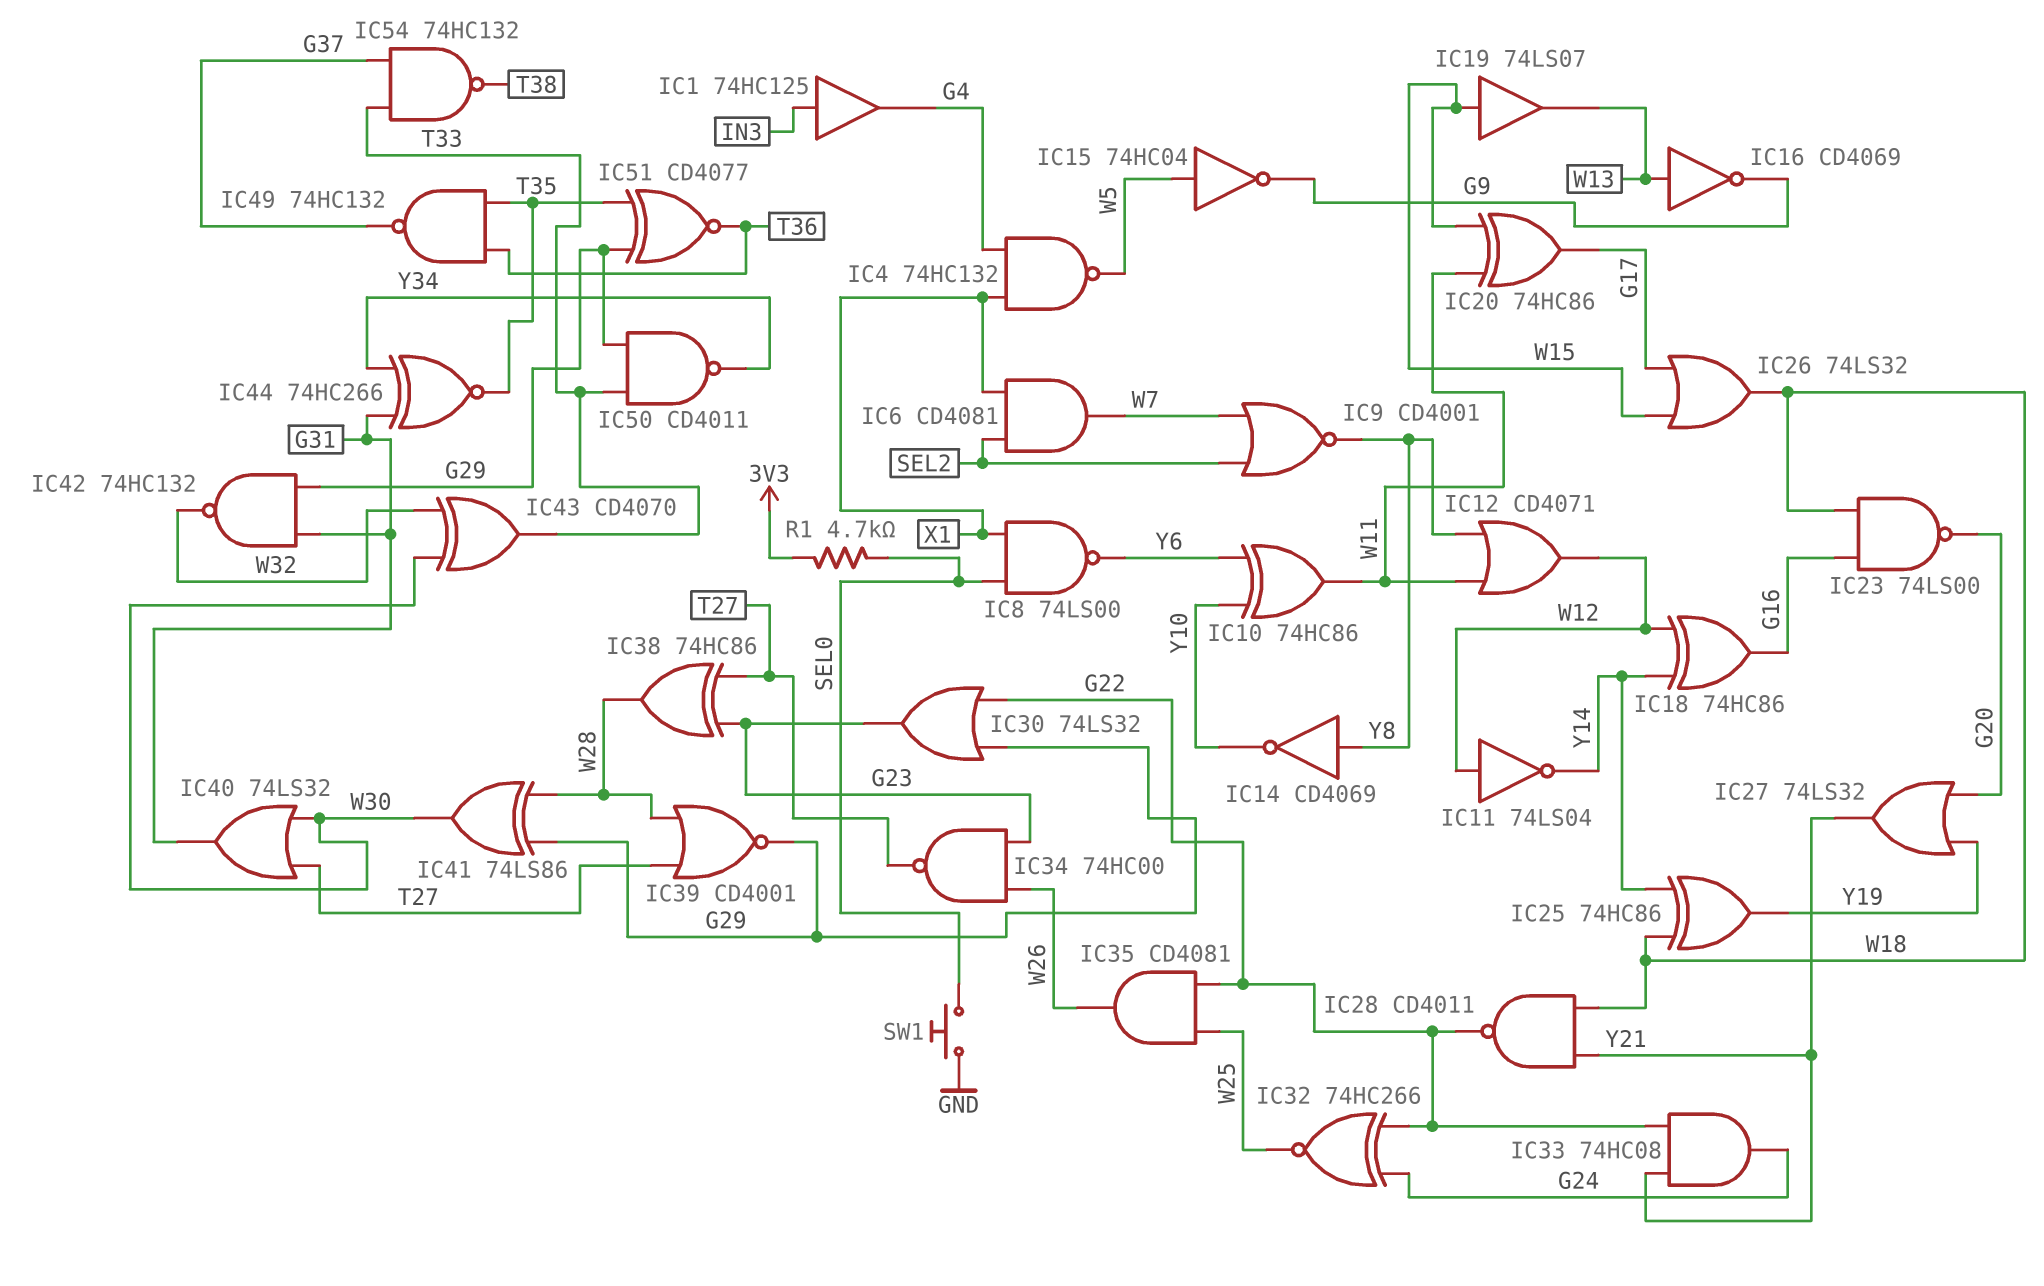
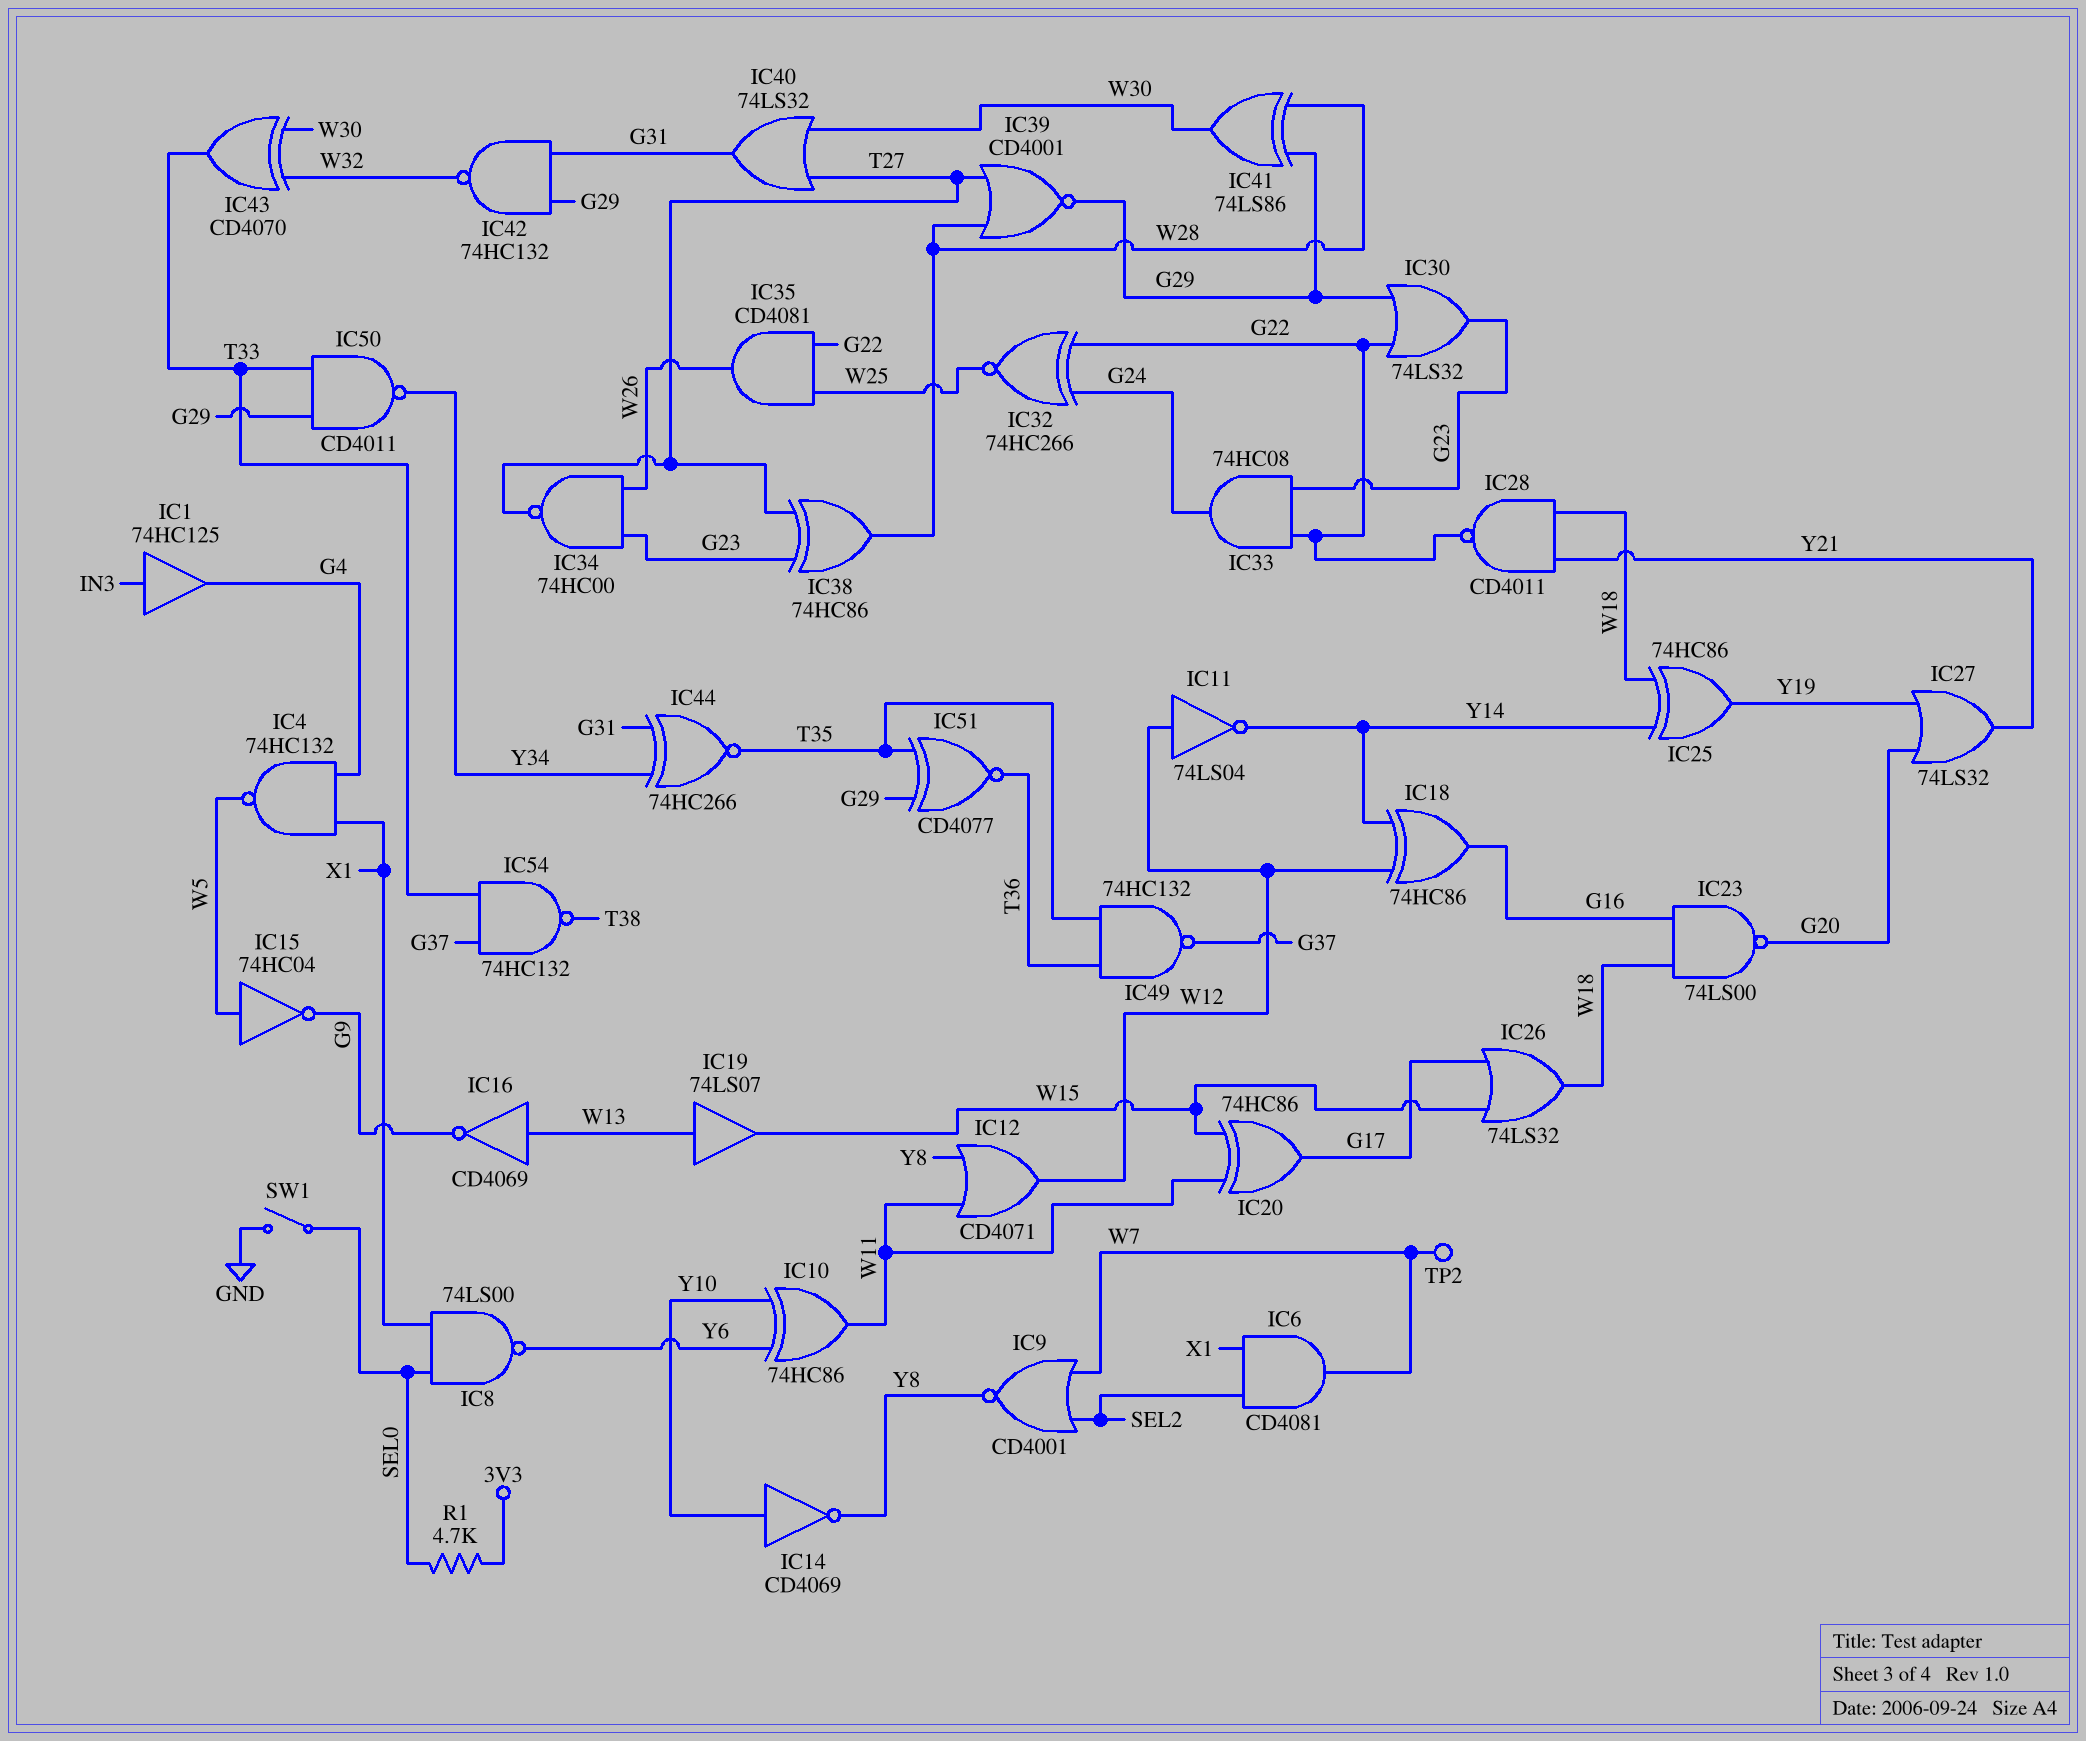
IC14: NOT CD4069 (in Y8, out Y10) -> NOT CD4069 (in Y10, out Y8)
IC19: buffer 74LS07 (in W15, out W13) -> buffer 74LS07 (in W13, out W15)
IC33: AND 74HC08 (in G22, in Y21, out G24) -> AND 74HC08 (in G22, in G23, out G24)
SW1: button (GND, SEL0) -> switch (GND, SEL0)
TP2: none -> test point (W7)

